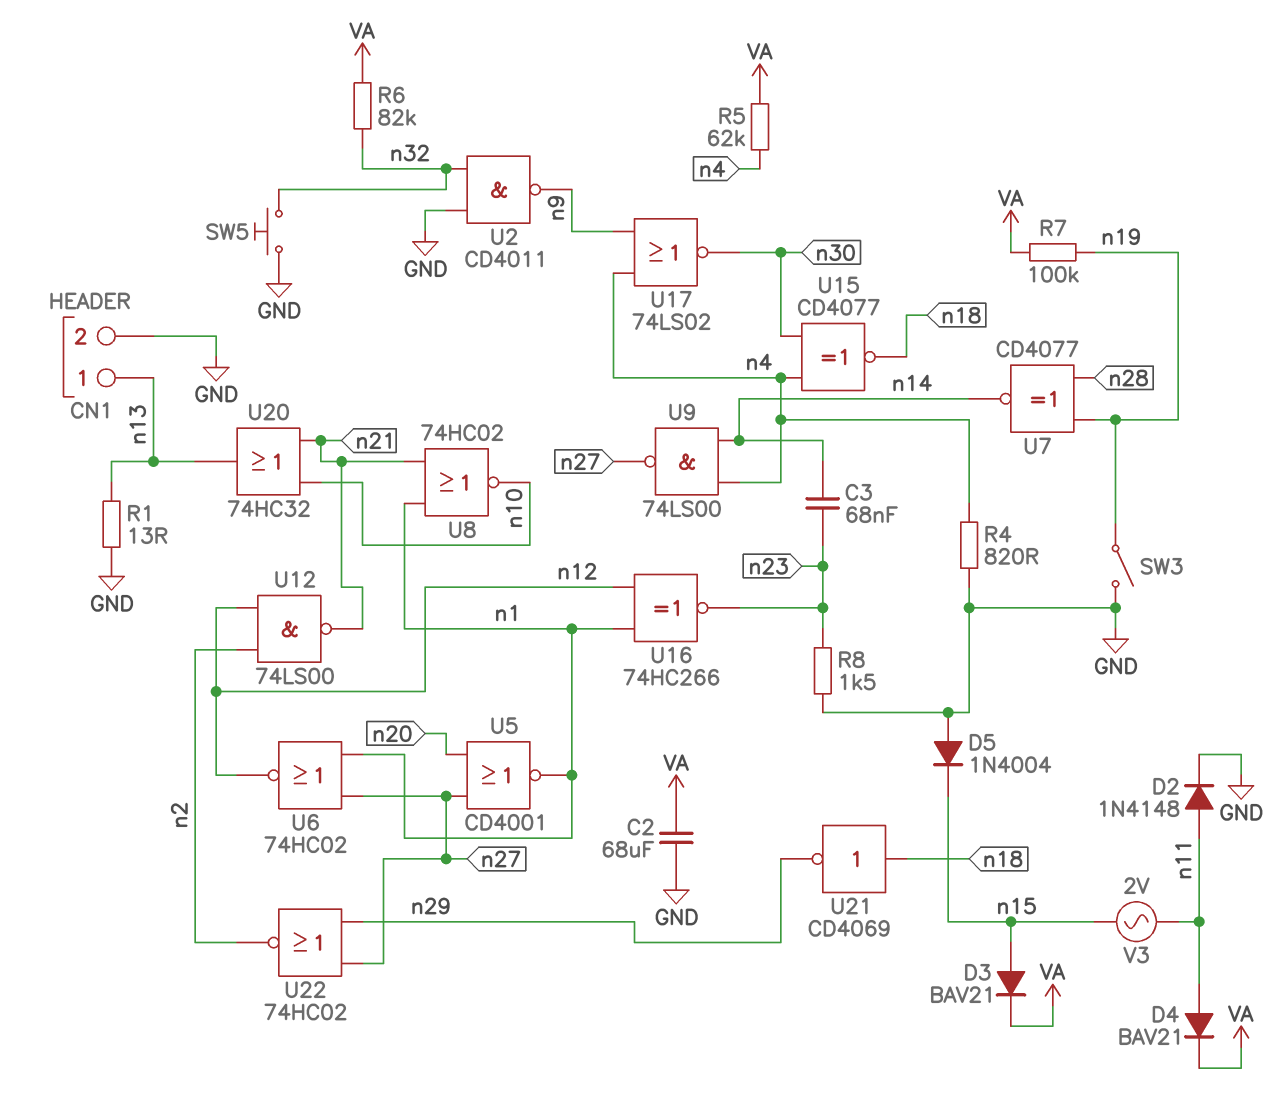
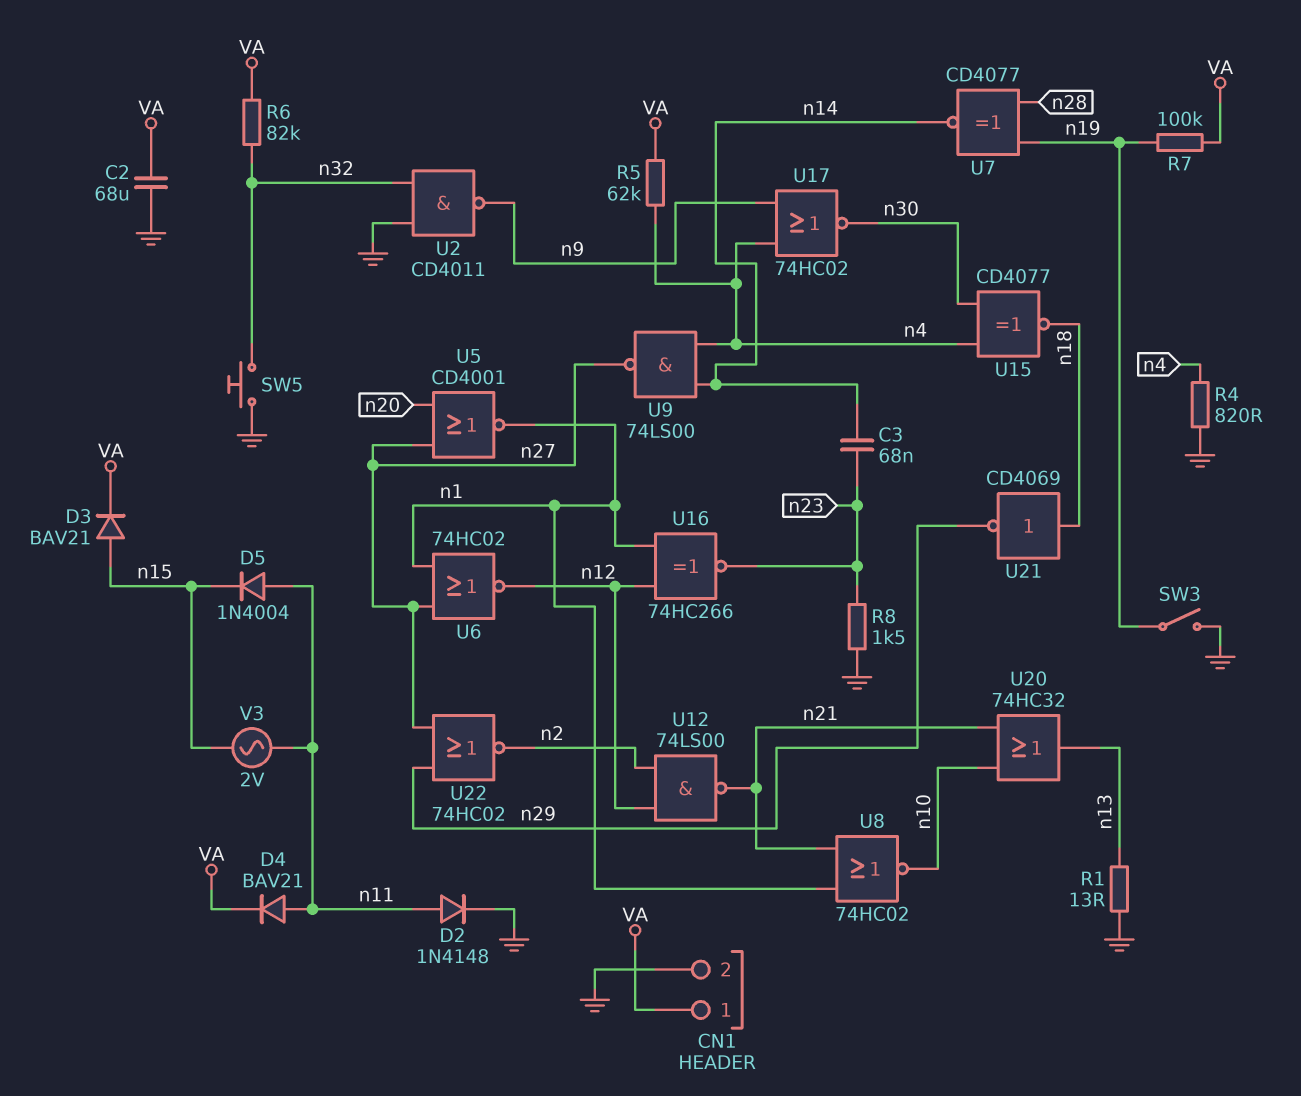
CN1 pin 1: n13 -> VA
D5: diode 1N4004 (A GND, K n15) -> diode 1N4004 (A n11, K n15)
U17: NOR 74LS02 (in n4, in n9, out n30) -> NOR 74HC02 (in n4, in n9, out n30)

